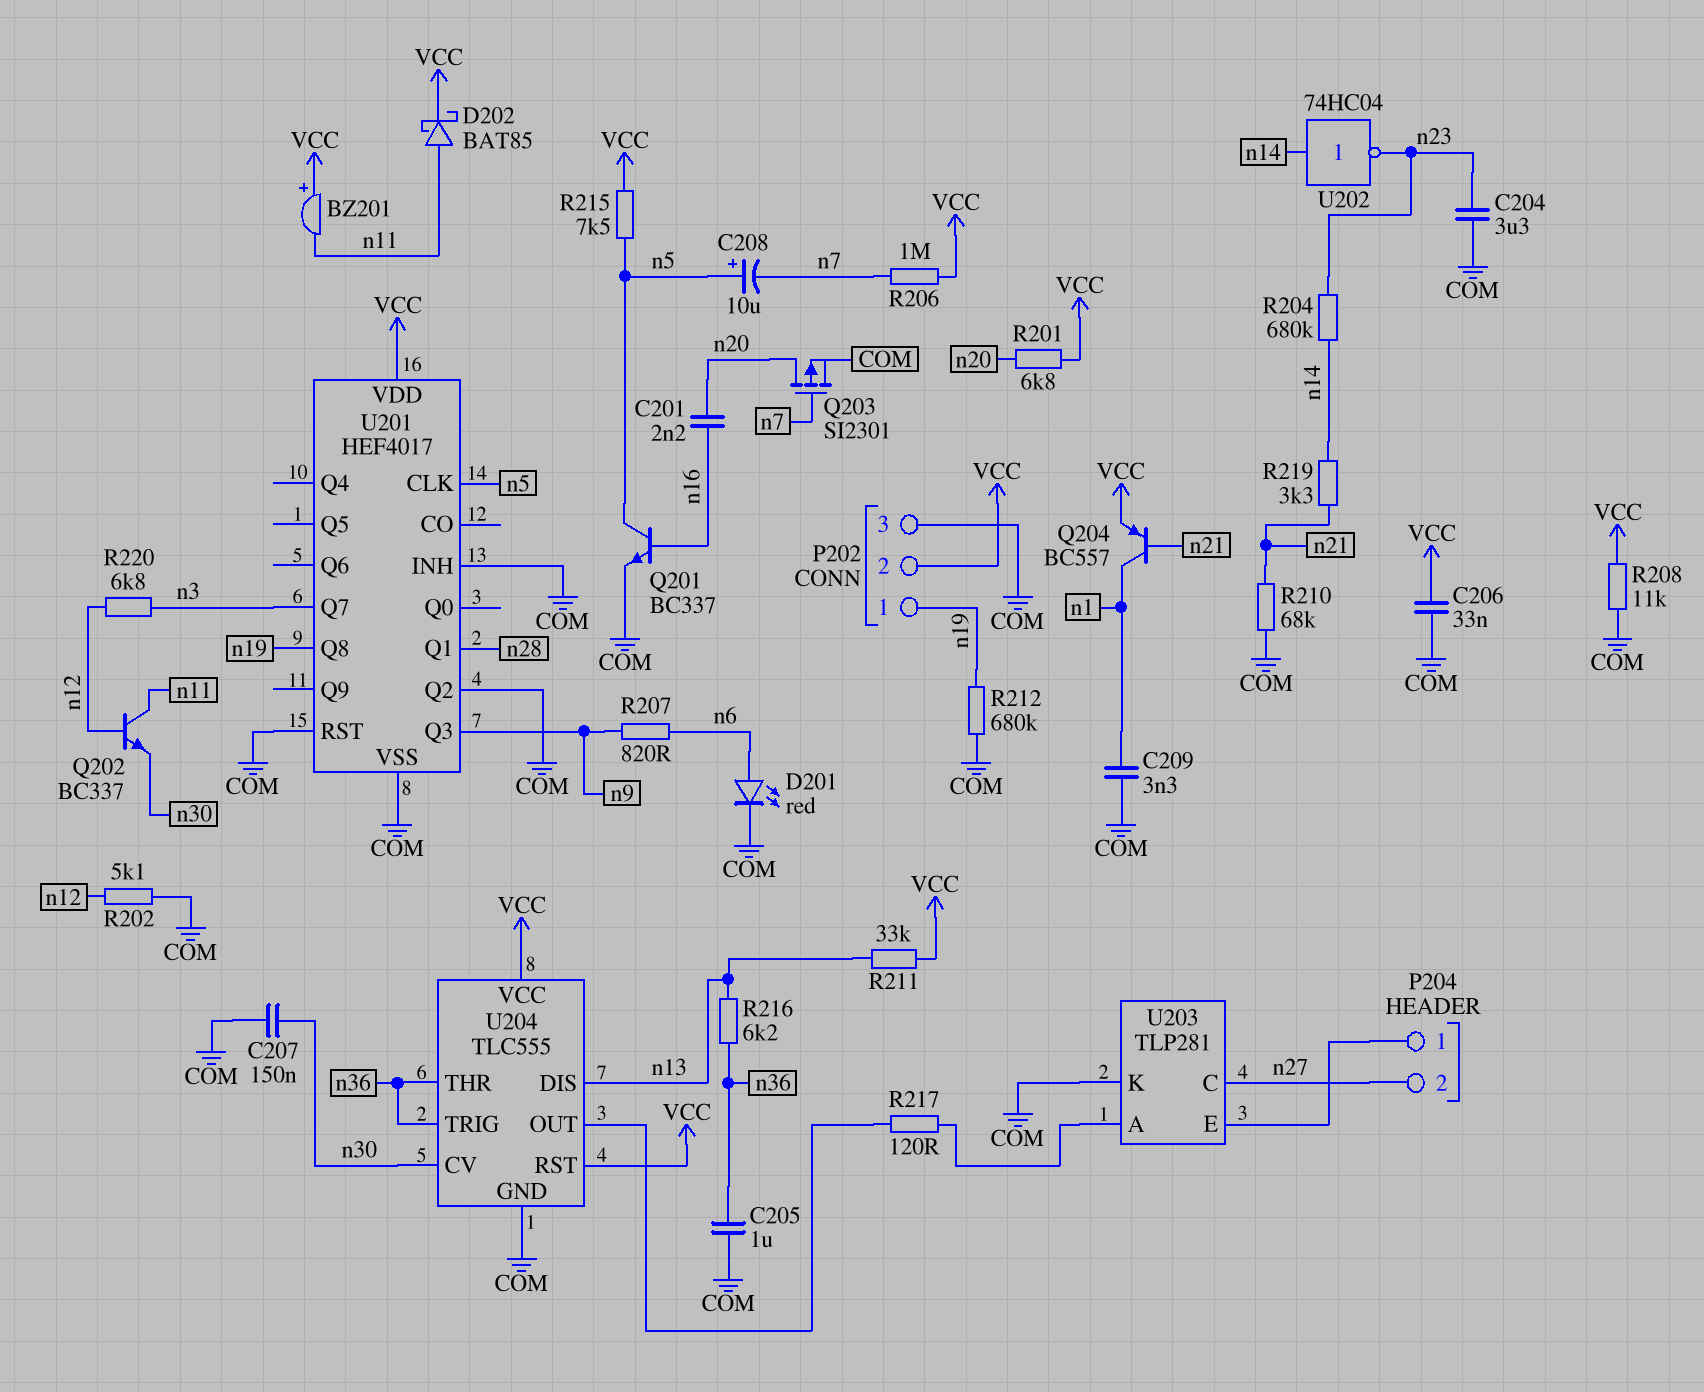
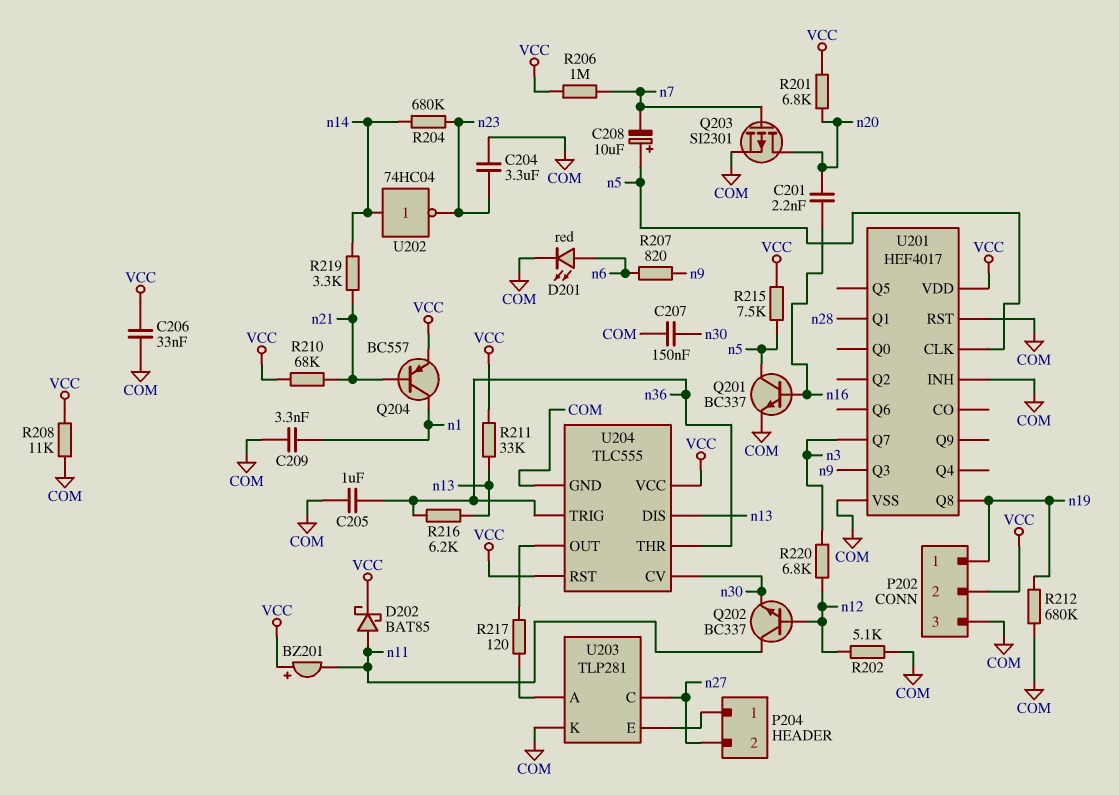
R210: 68k (COM, n21) -> 68k (VCC, n21)
U201 pin Q2: COM -> none

